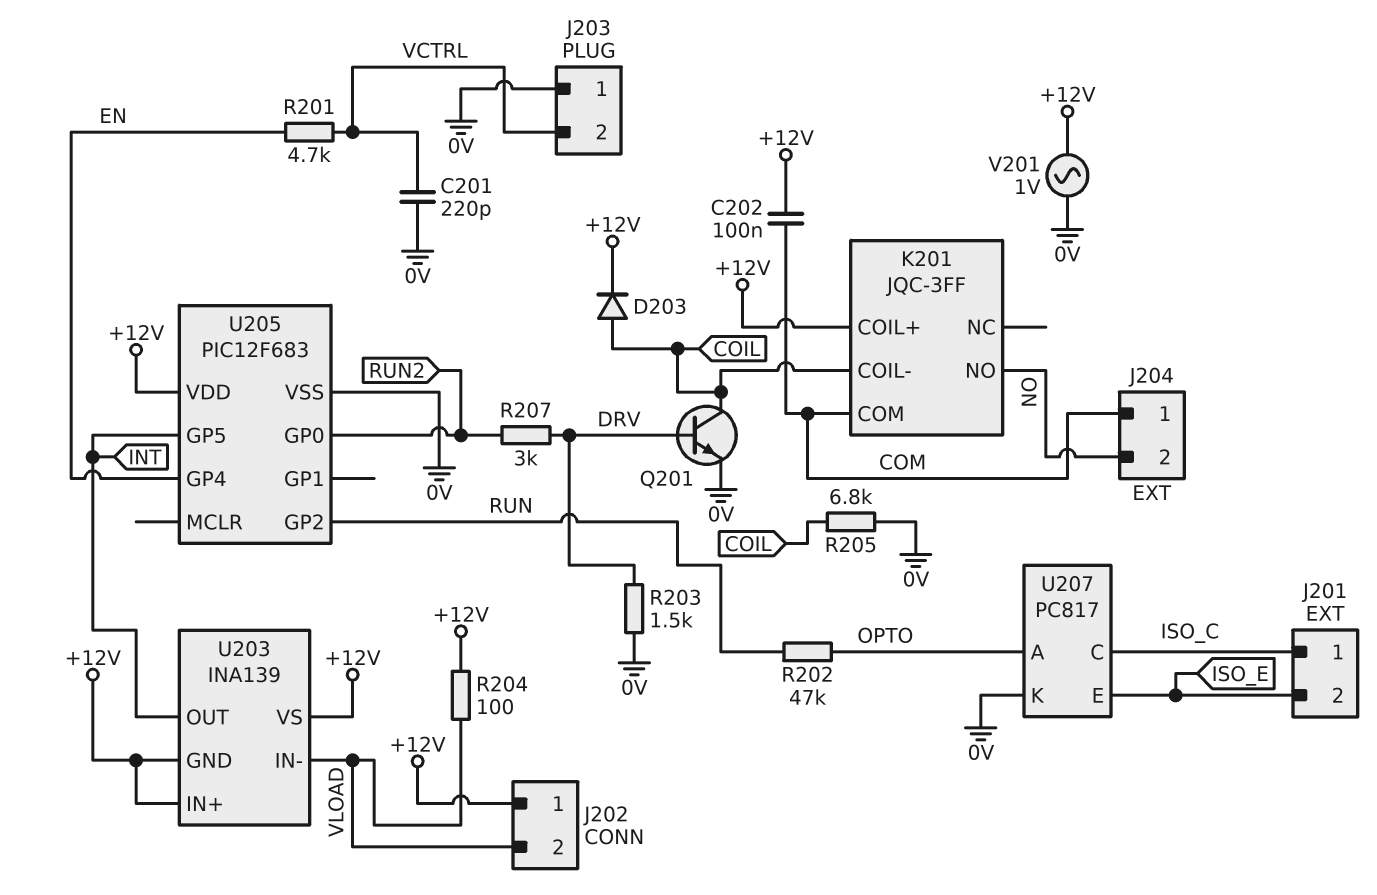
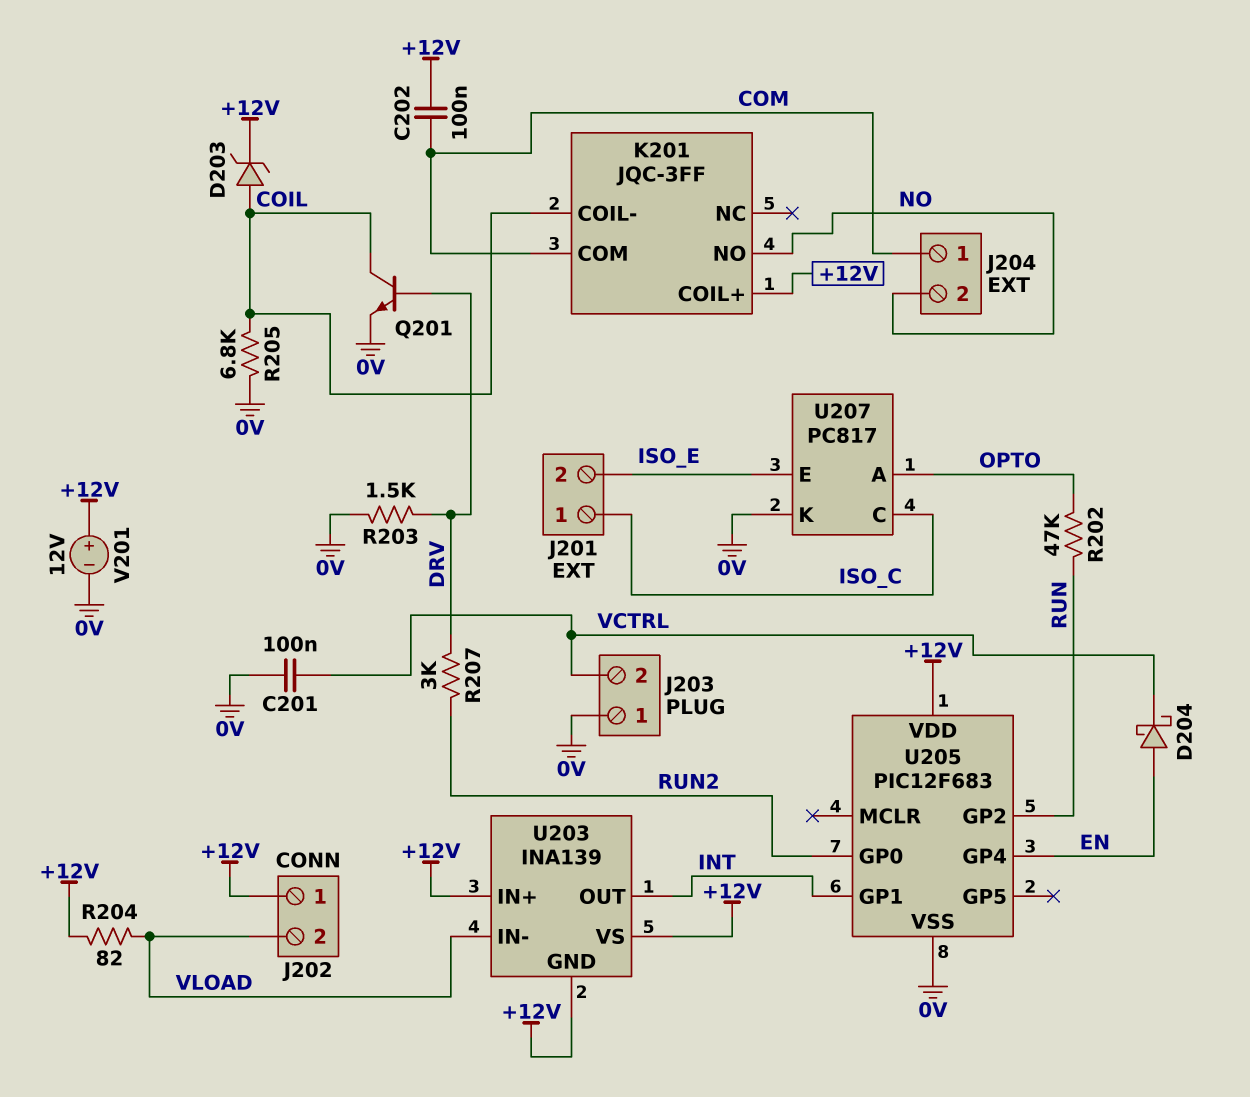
C201: 220pF (0V, VCTRL) -> 100nF (0V, VCTRL)
D203: diode (A COIL, K +12V) -> zener (A COIL, K +12V)
D204: none -> schottky (A EN, K VCTRL)
R201: 4.7k (EN, VCTRL) -> none
R204: 100 (+12V, VLOAD) -> 82 (+12V, VLOAD)
U205 pin GP1: none -> INT
U205 pin GP5: INT -> none
V201: AC 1V (+12V, 0V) -> 12V (plus +12V, minus 0V)

